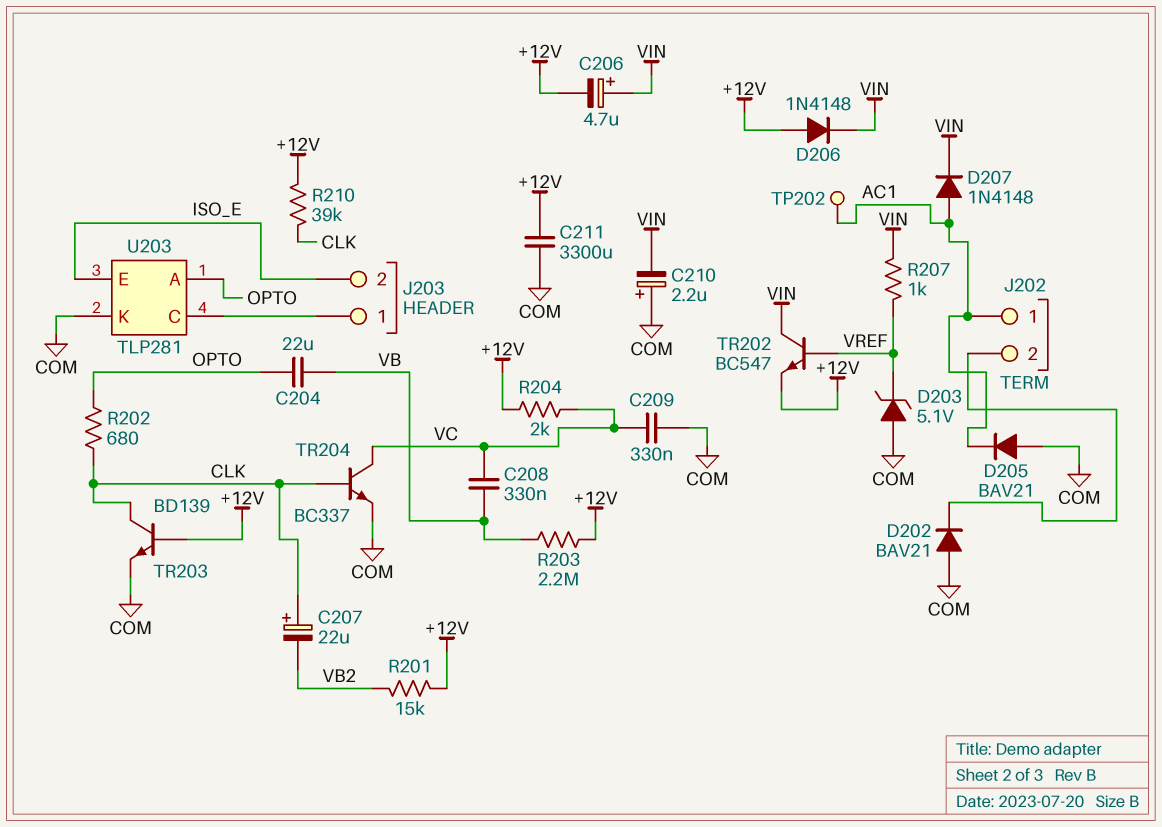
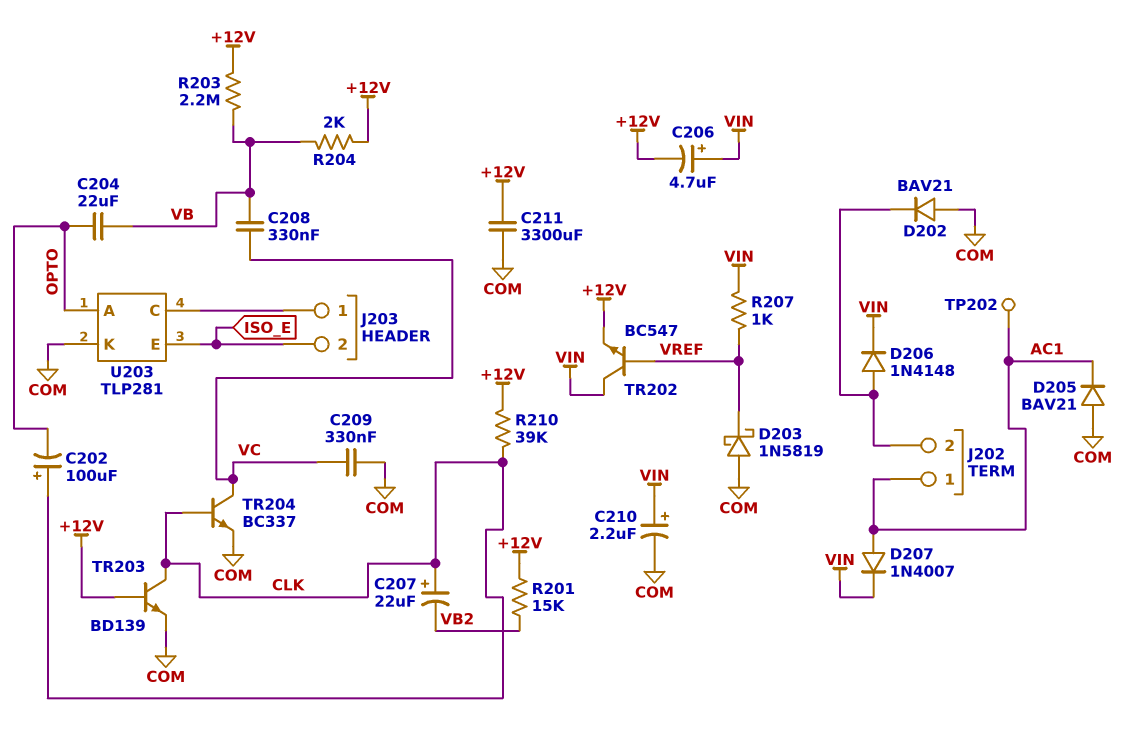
C202: none -> 100uF (plus CLK, minus OPTO)
C210: 2.2uF (plus COM, minus VIN) -> 2.2uF (plus VIN, minus COM)
D203: zener 5.1V (A COM, K VREF) -> schottky 1N5819 (A COM, K VREF)
D206: diode 1N4148 (A +12V, K VIN) -> diode 1N4148 (A J202/2, K VIN)
D207: diode 1N4148 (A AC1, K VIN) -> diode 1N4007 (A AC1, K VIN)
R202: 680 (CLK, OPTO) -> none
R204: 2k (+12V, VC) -> 2k (+12V, VB)

